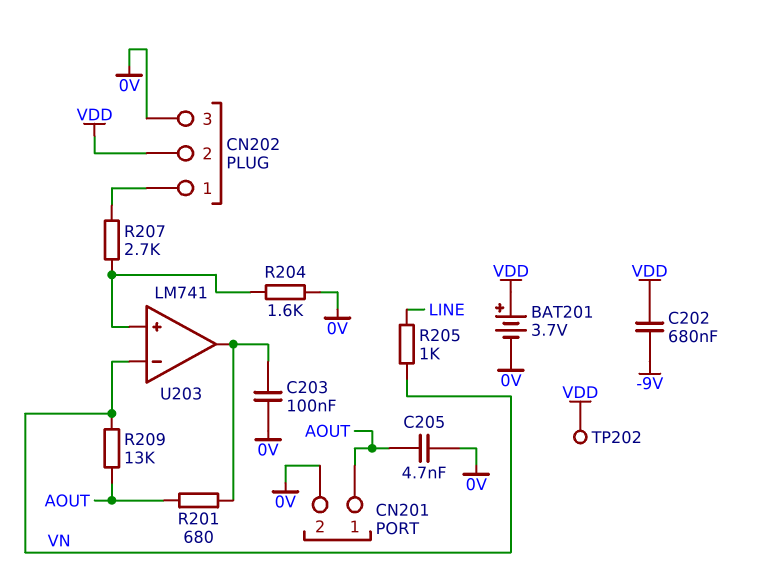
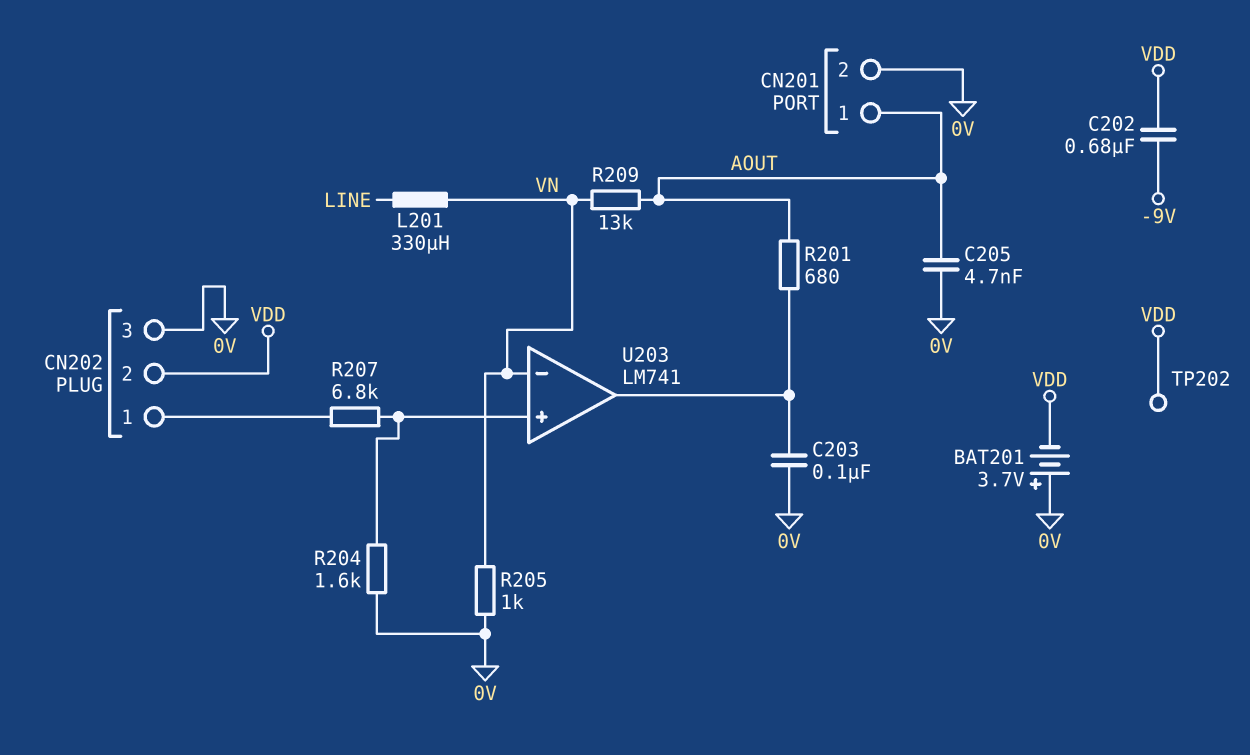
BAT201: 3.7V (plus VDD, minus 0V) -> 3.7V (plus 0V, minus VDD)
L201: none -> 330uH (LINE, VN)
R205: 1k (LINE, VN) -> 1k (0V, VN)
R207: 2.7k (CN202/1, U203/in+) -> 6.8k (CN202/1, U203/in+)

